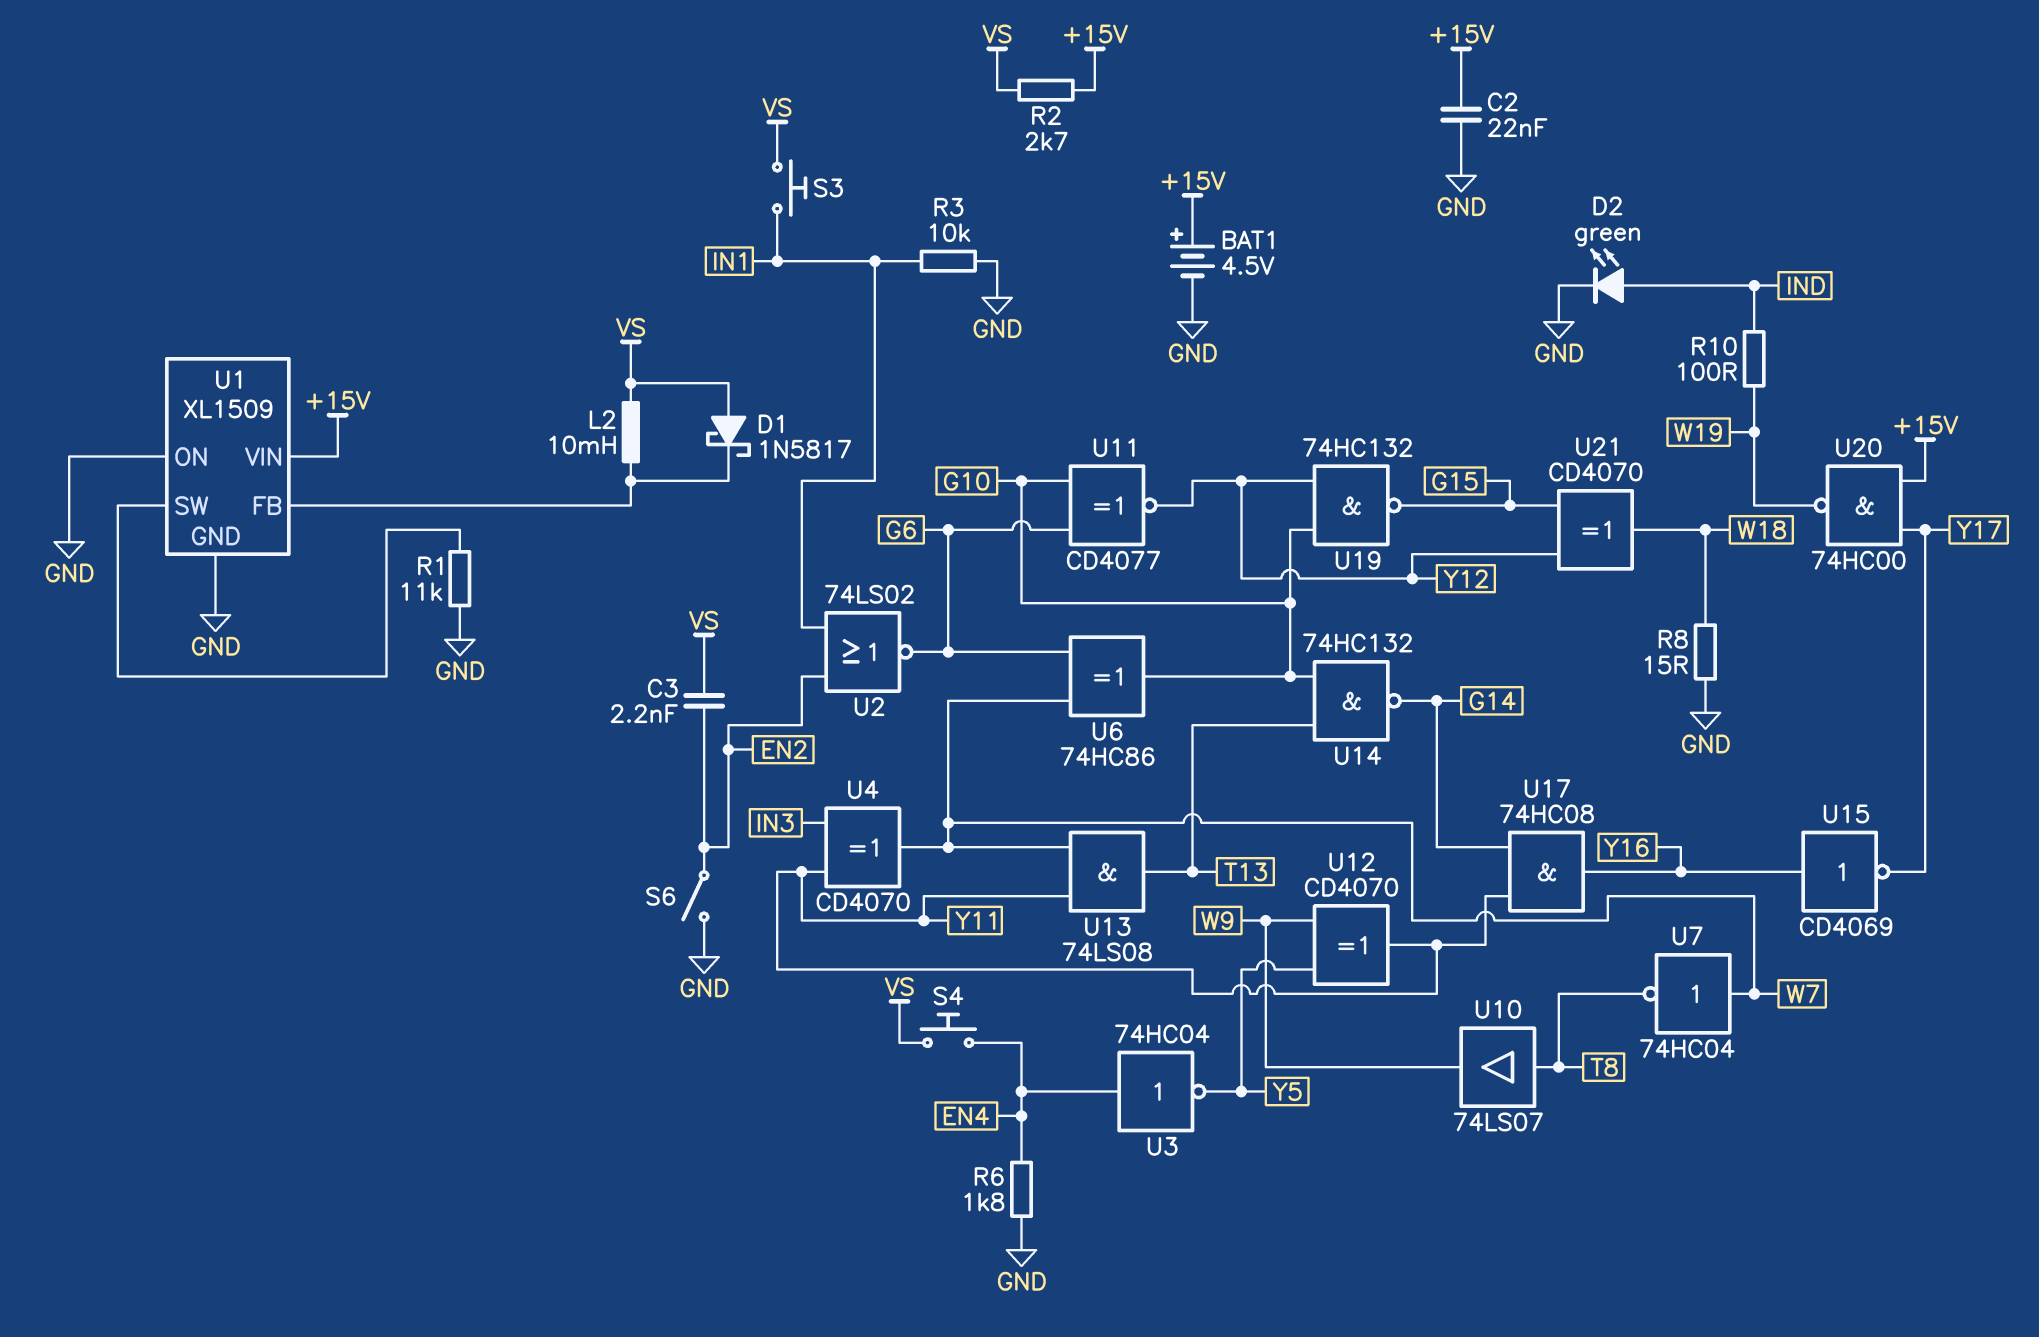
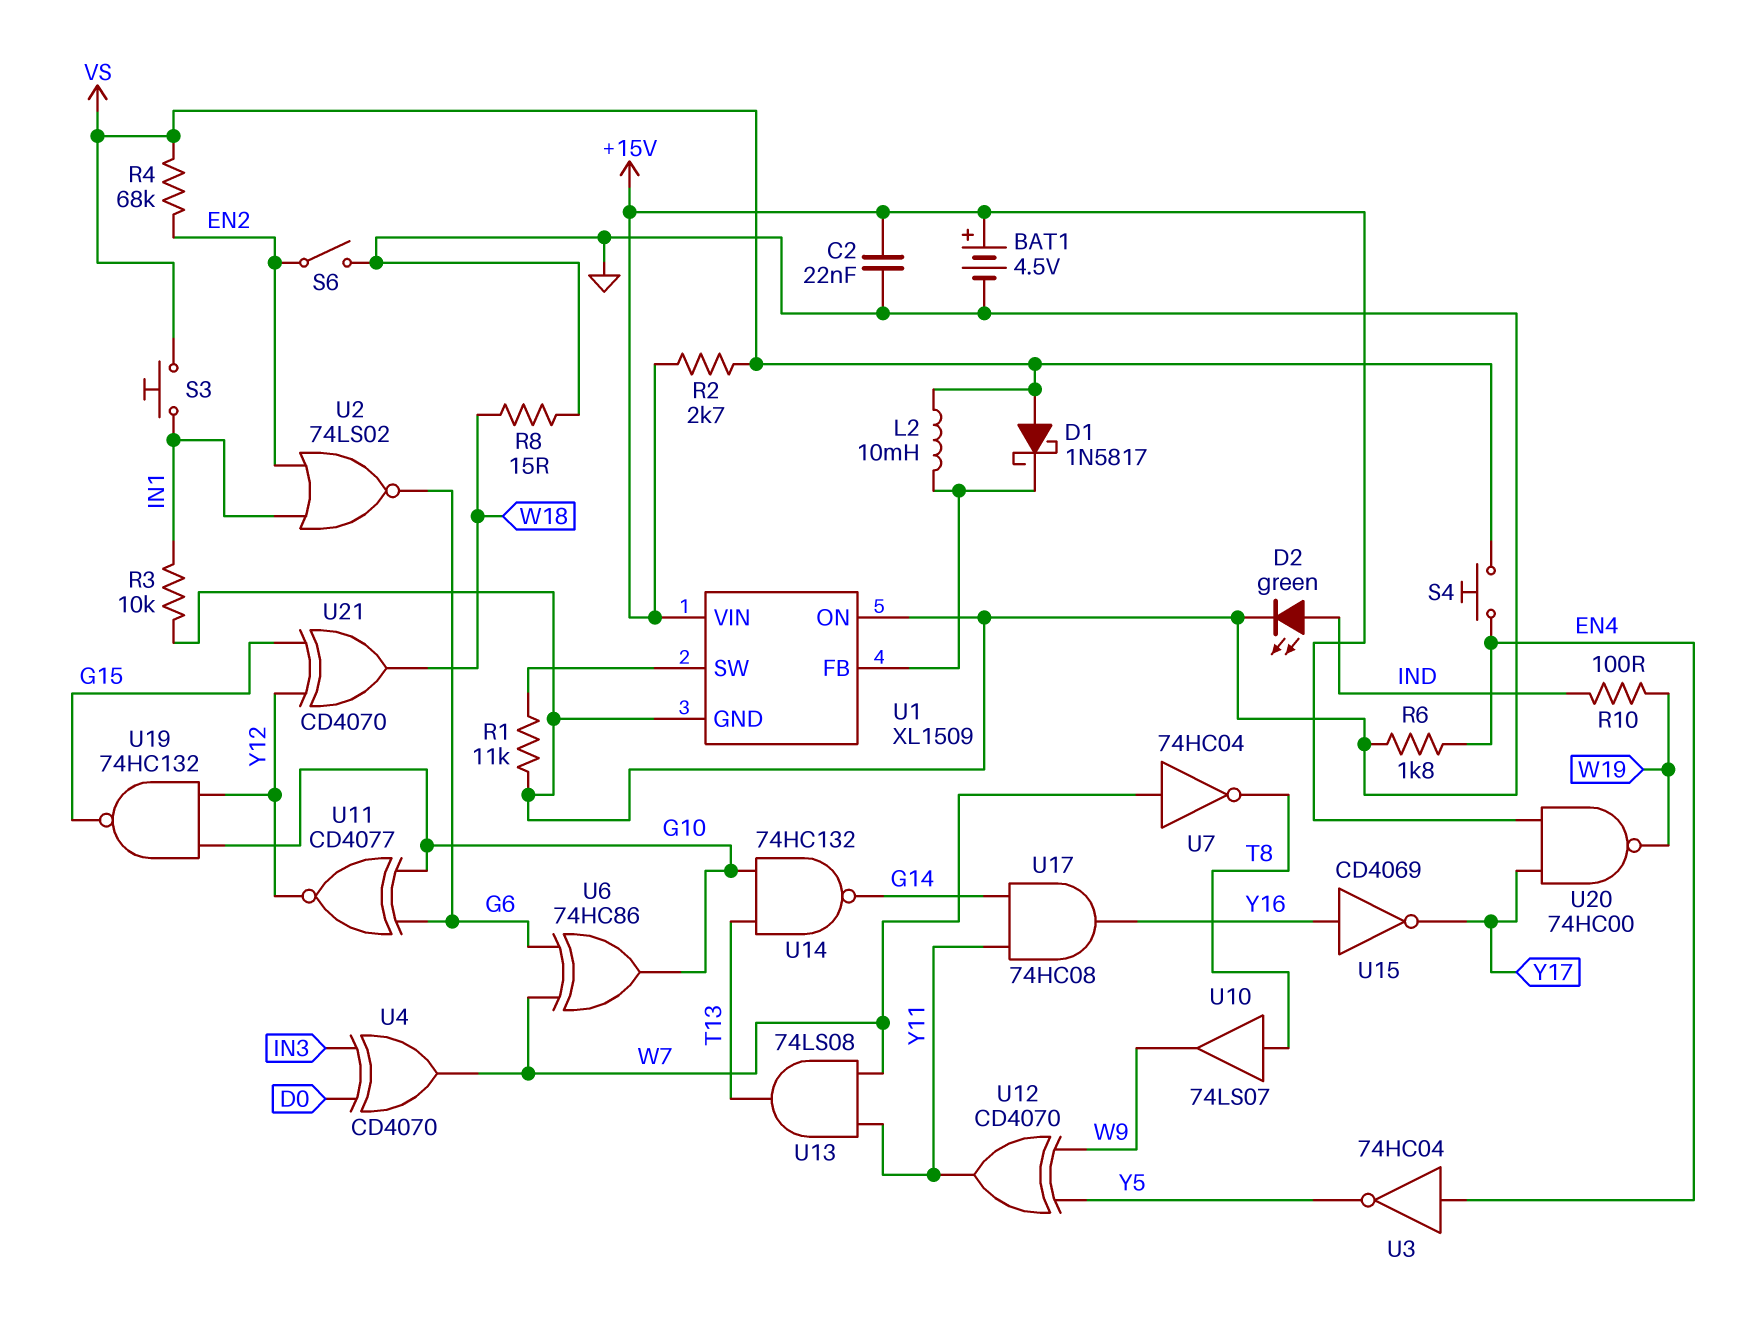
C3: 2.2nF (EN2, VS) -> none
R4: none -> 68k (EN2, VS)
U4: XOR CD4070 (in IN3, in Y11, out W7) -> XOR CD4070 (in D0, in IN3, out W7)

